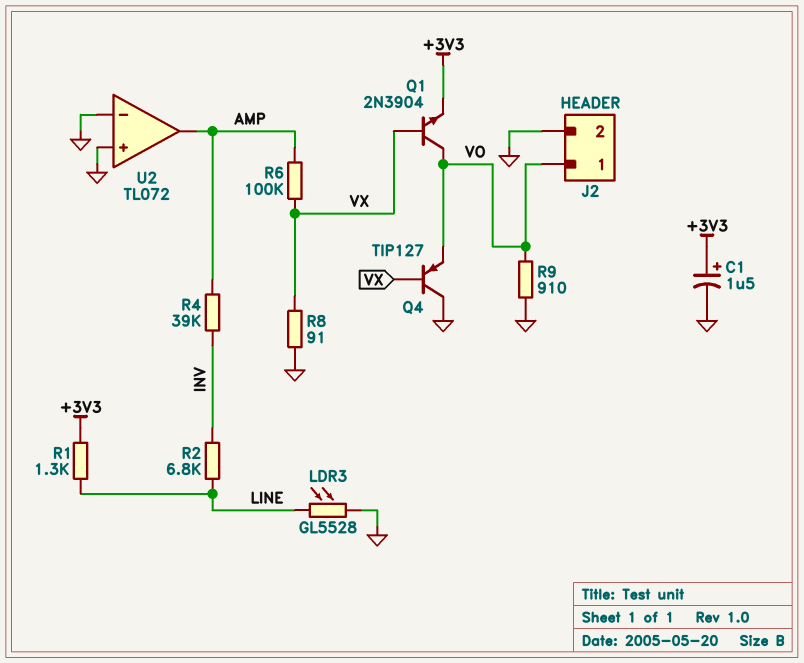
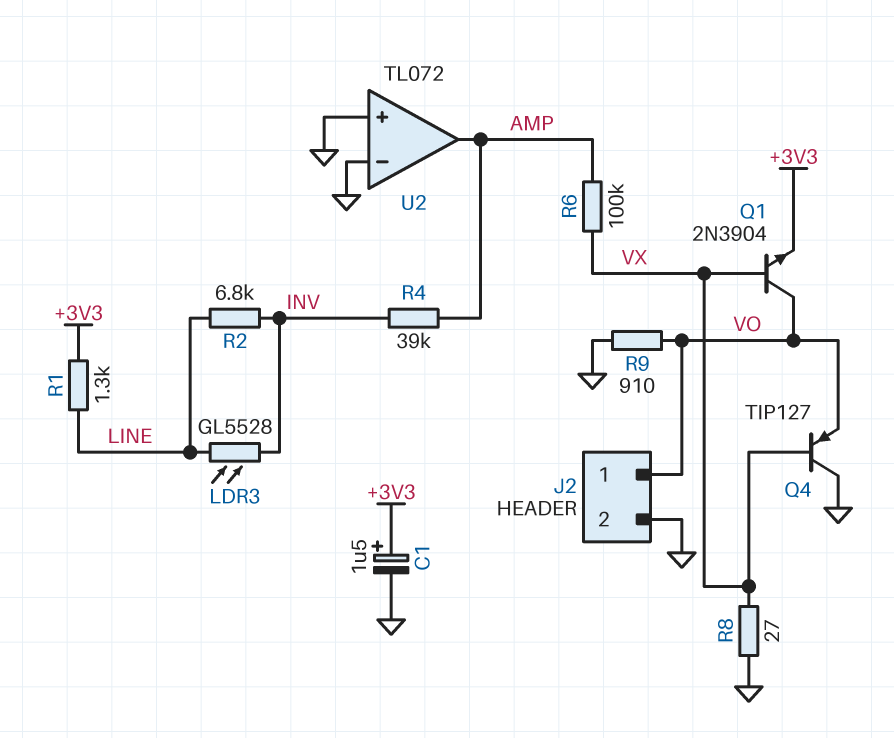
LDR3: GL5528 (GND, LINE) -> GL5528 (INV, LINE)
R8: 91 (GND, VX) -> 27 (GND, VX)

